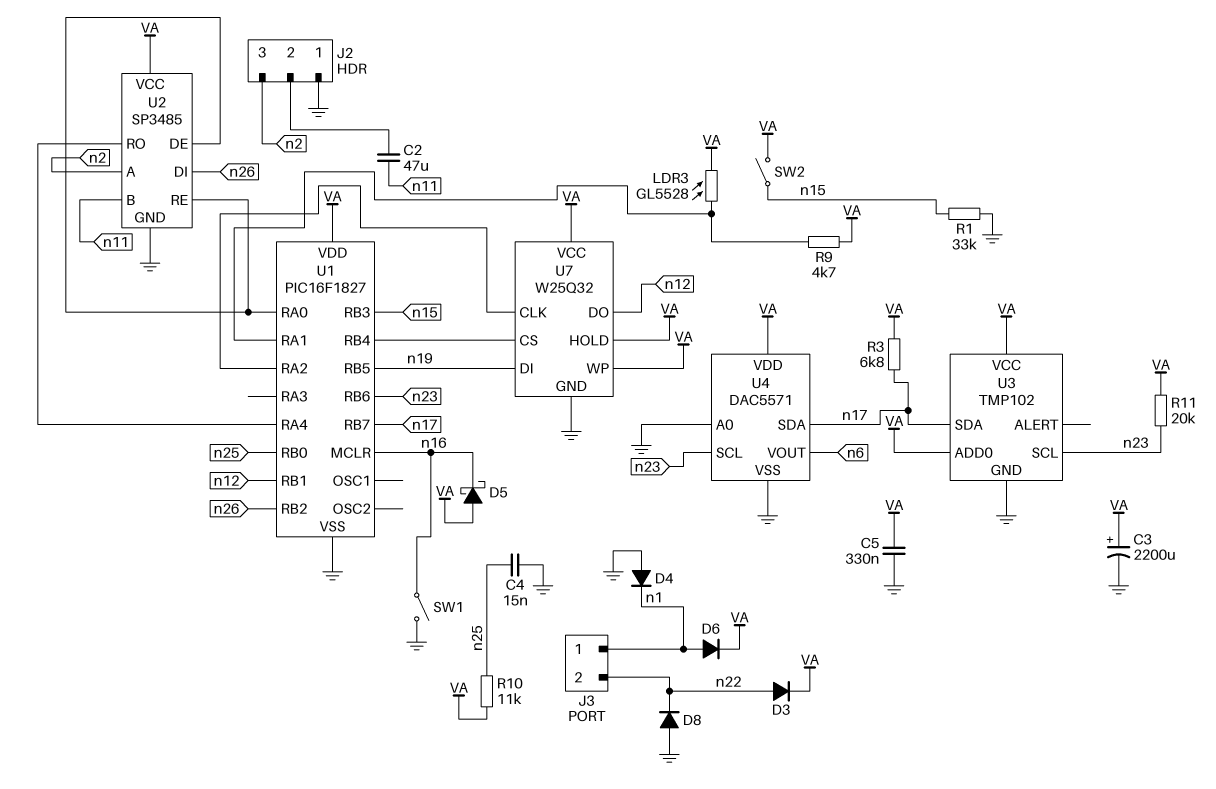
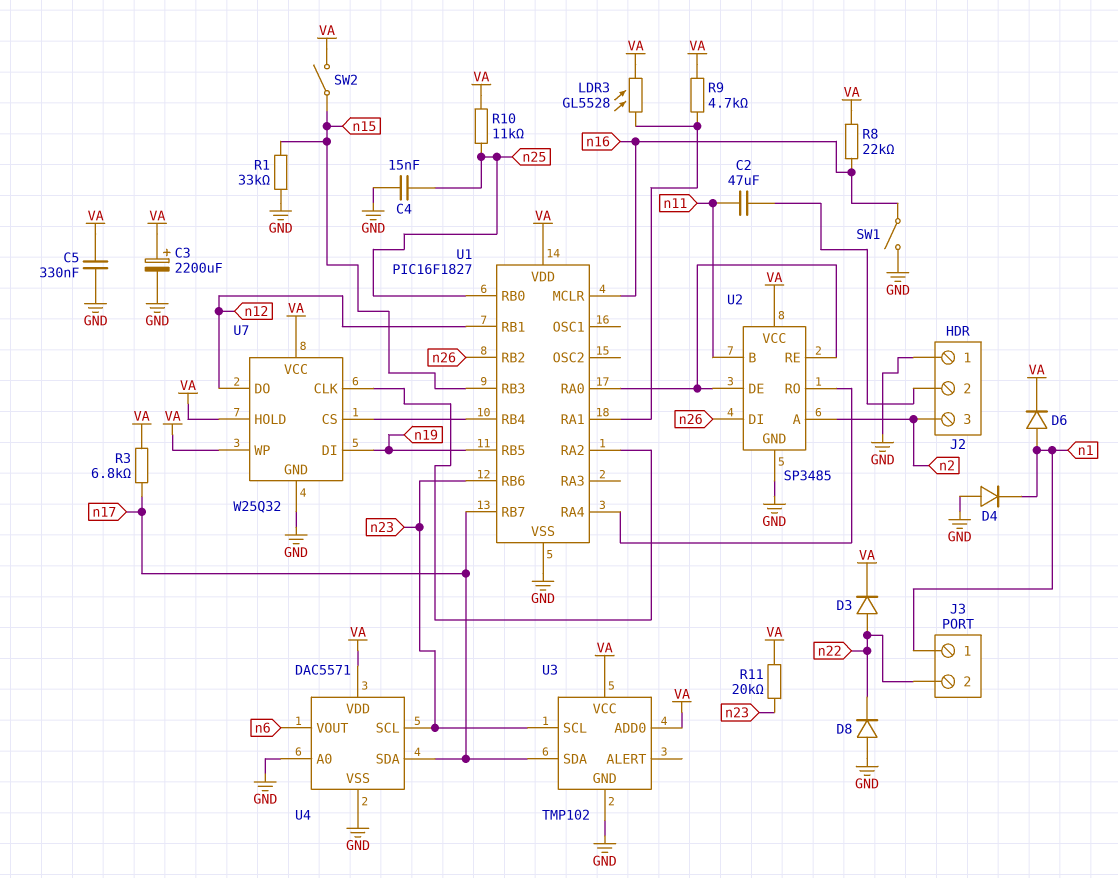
D5: schottky (A VA, K n16) -> none
R8: none -> 22k (VA, n16)

